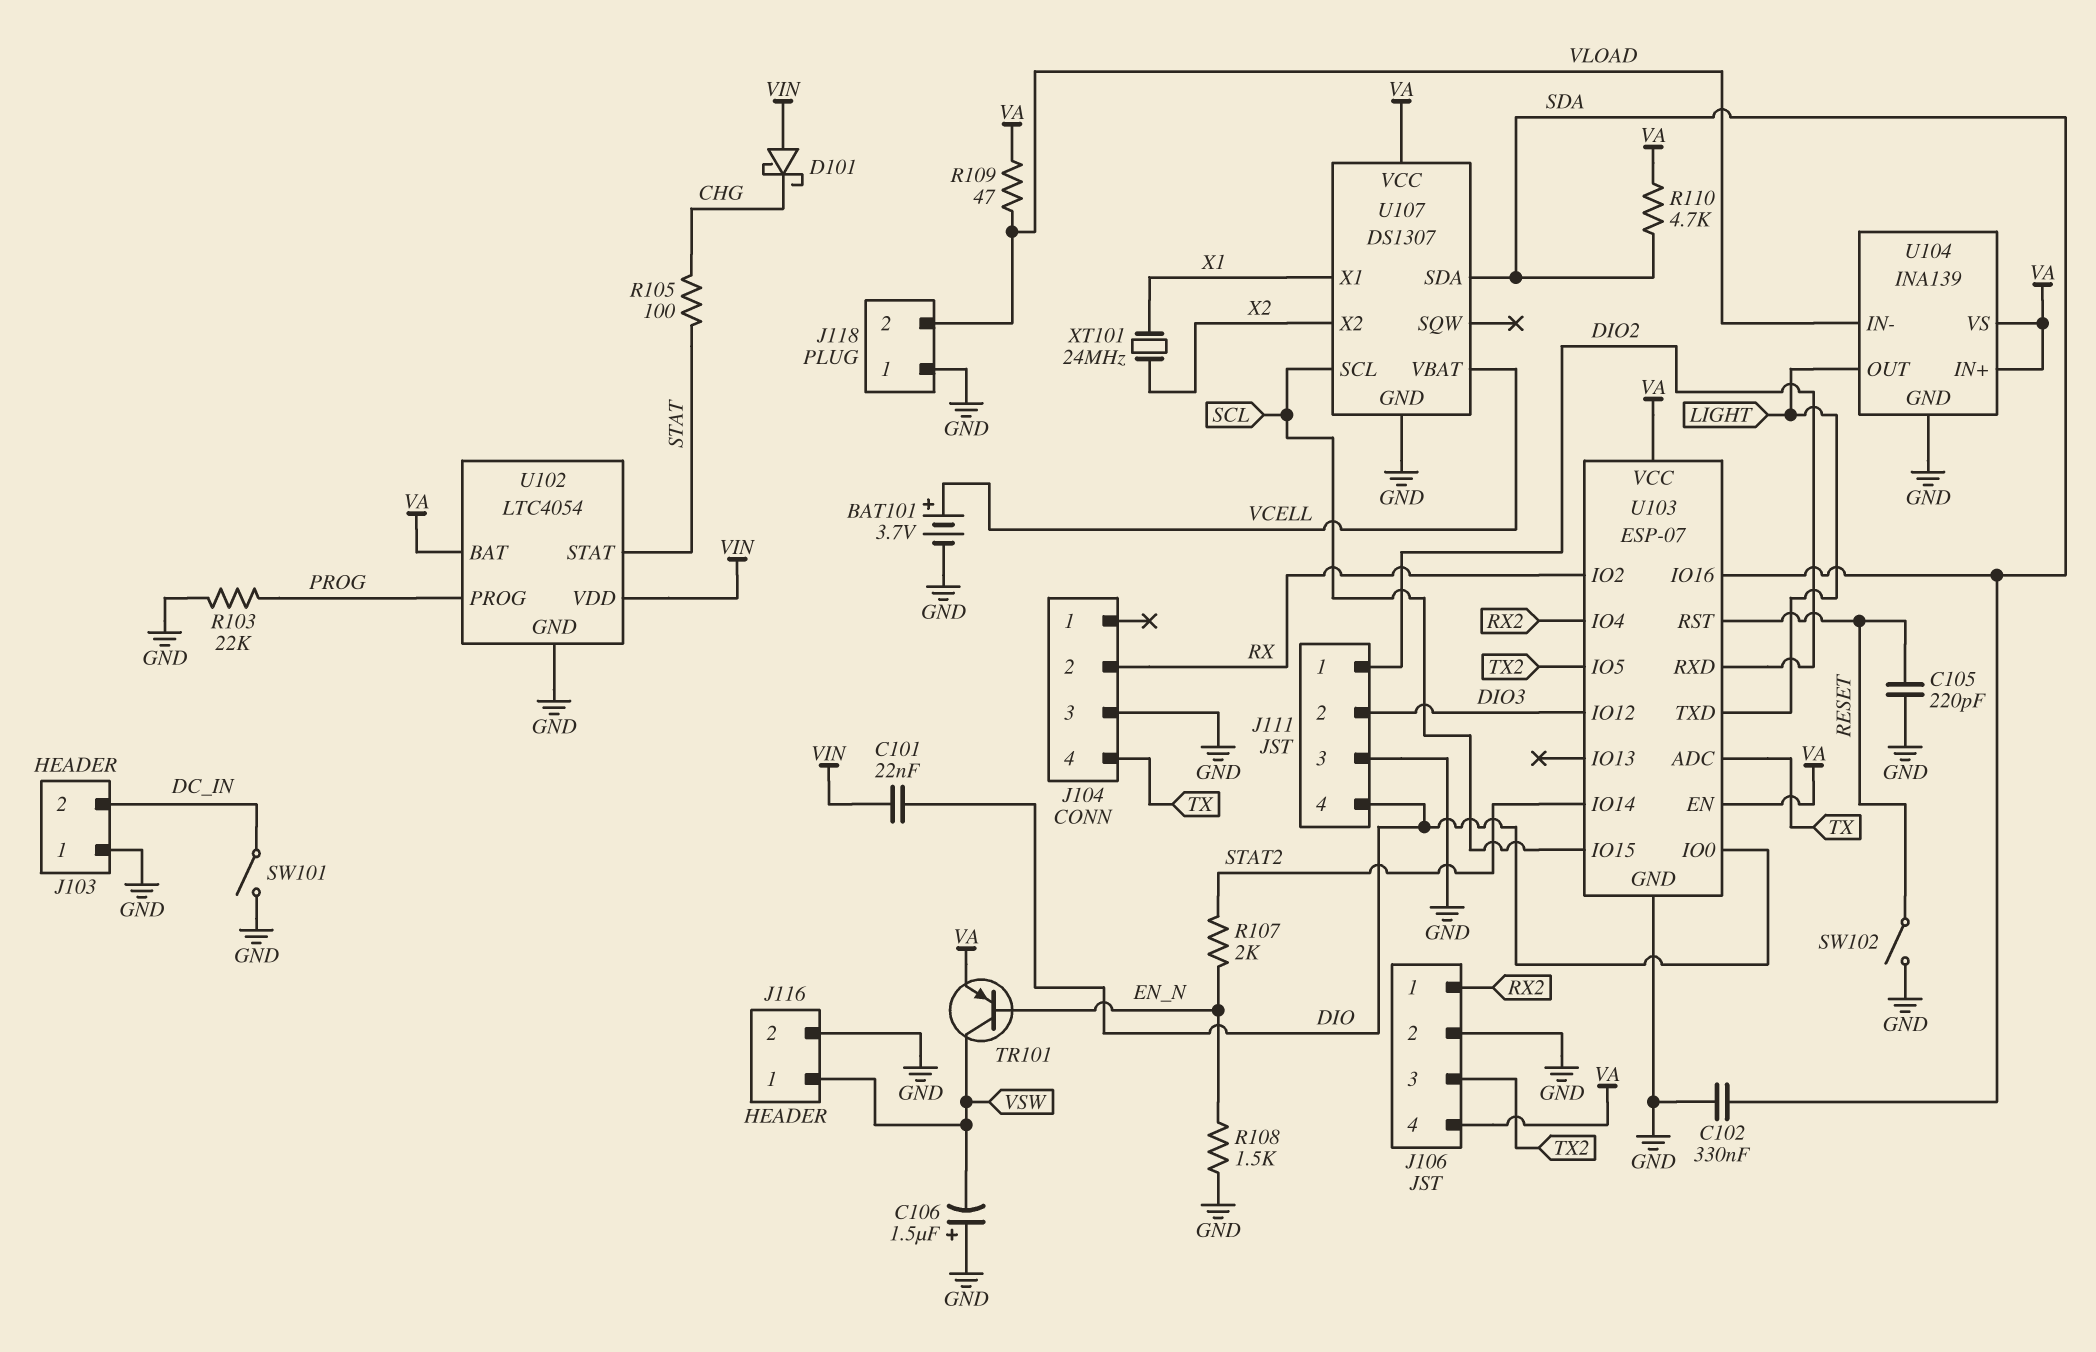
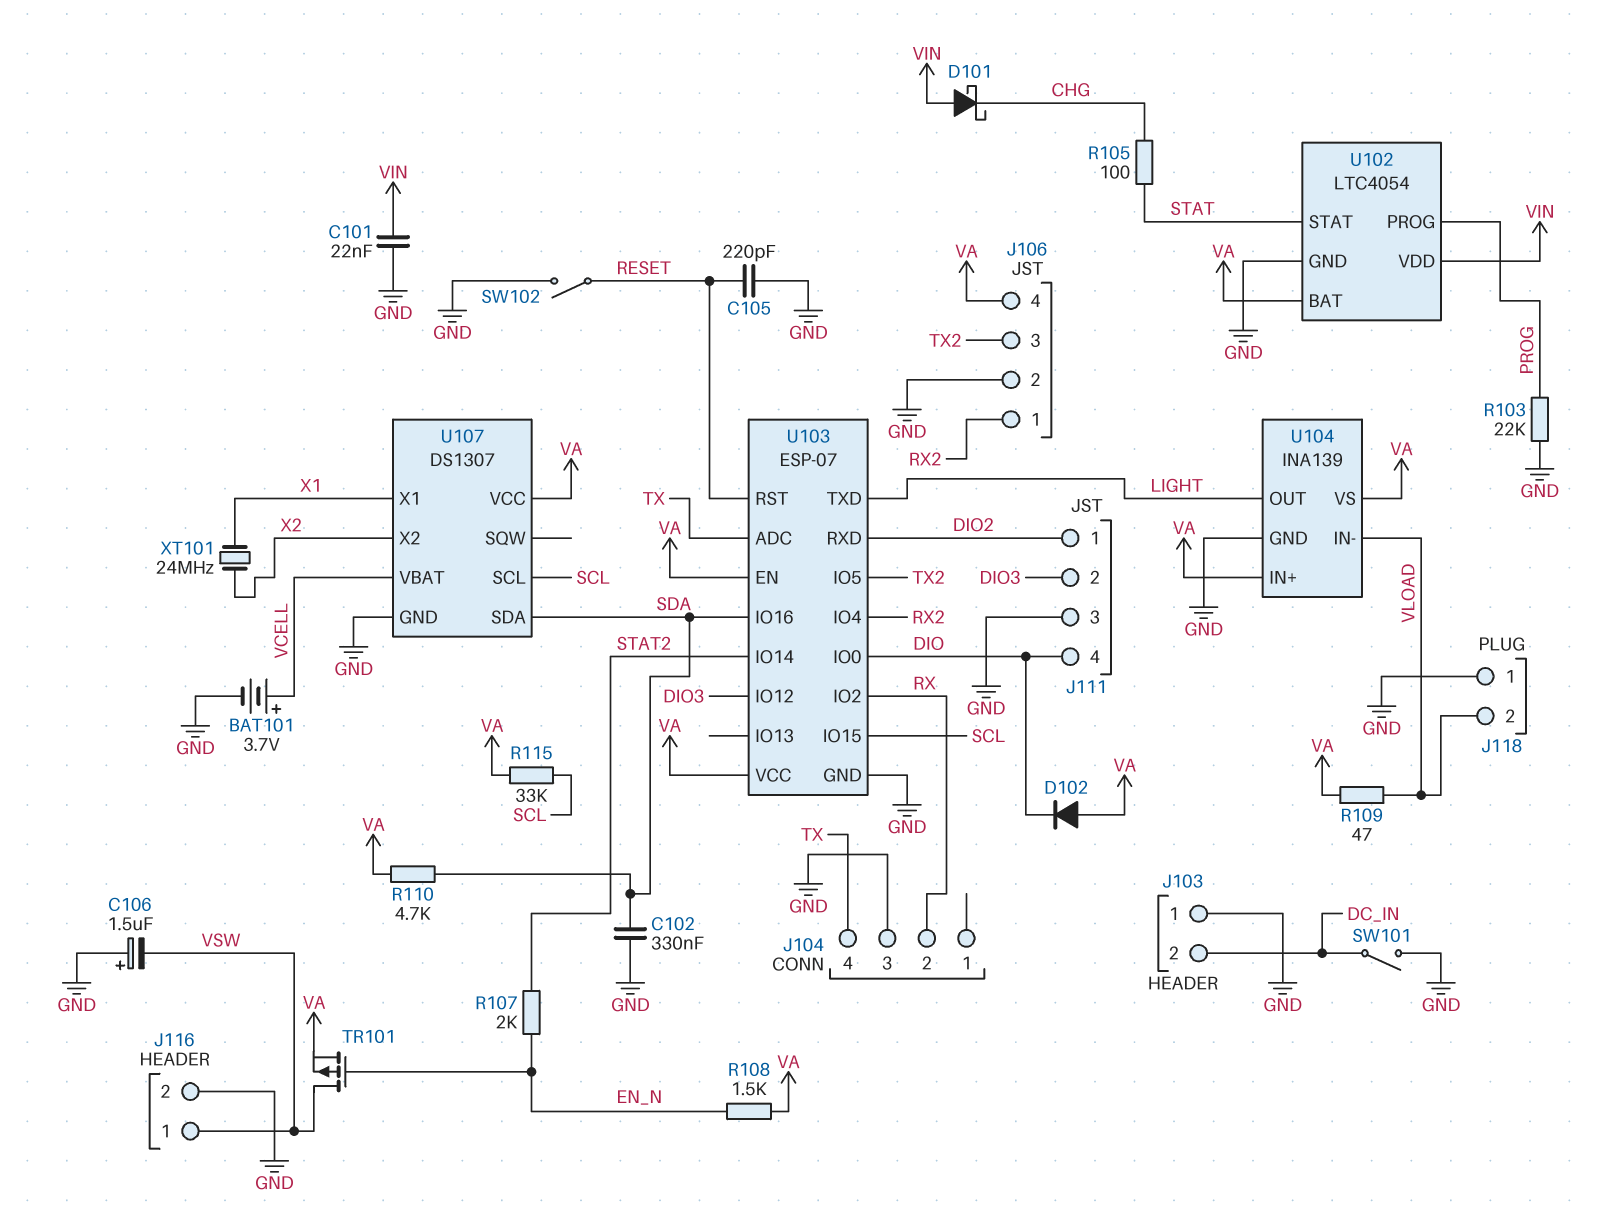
C101: 22nF (DIO, VIN) -> 22nF (GND, VIN)
D102: none -> diode (A VA, K DIO)
R108: 1.5k (EN_N, GND) -> 1.5k (EN_N, VA)
R115: none -> 33k (SCL, VA)
TR101: PNP (B EN_N, C VSW, E VA) -> PMOS (G EN_N, D VSW, S VA)

